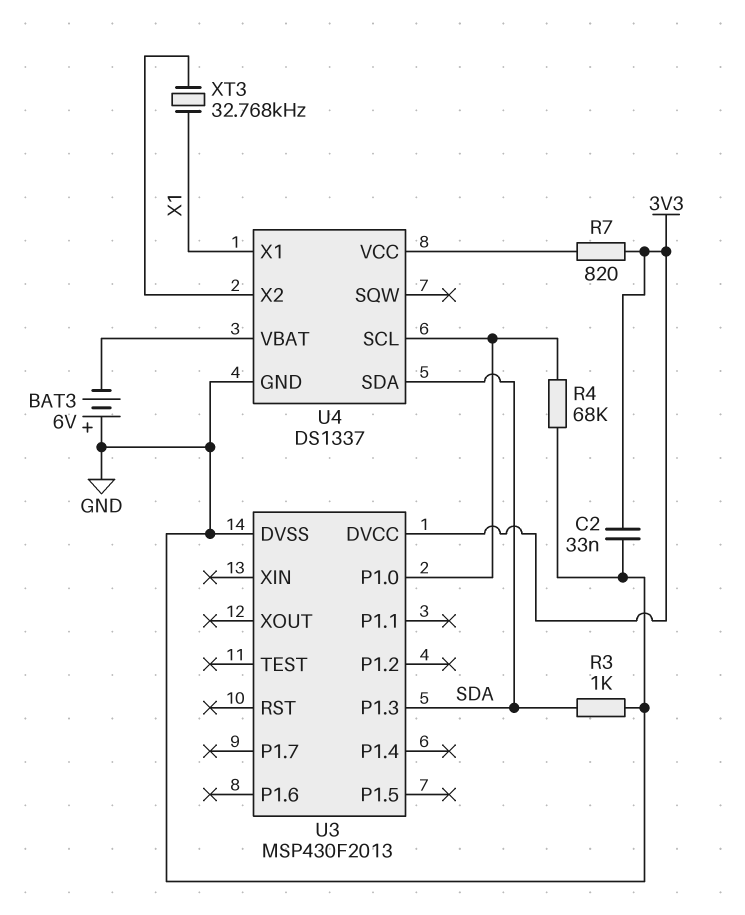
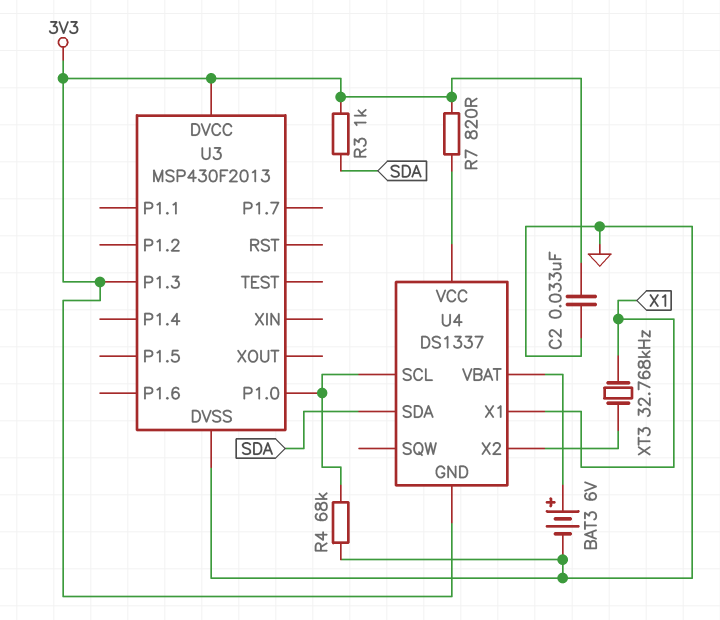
BAT3: 6V (plus GND, minus U4/VBAT) -> 6V (plus U4/VBAT, minus GND)
R3: 1k (GND, SDA) -> 1k (3V3, SDA)
U3 pin P1.3: SDA -> 3V3
U4 pin GND: GND -> 3V3

